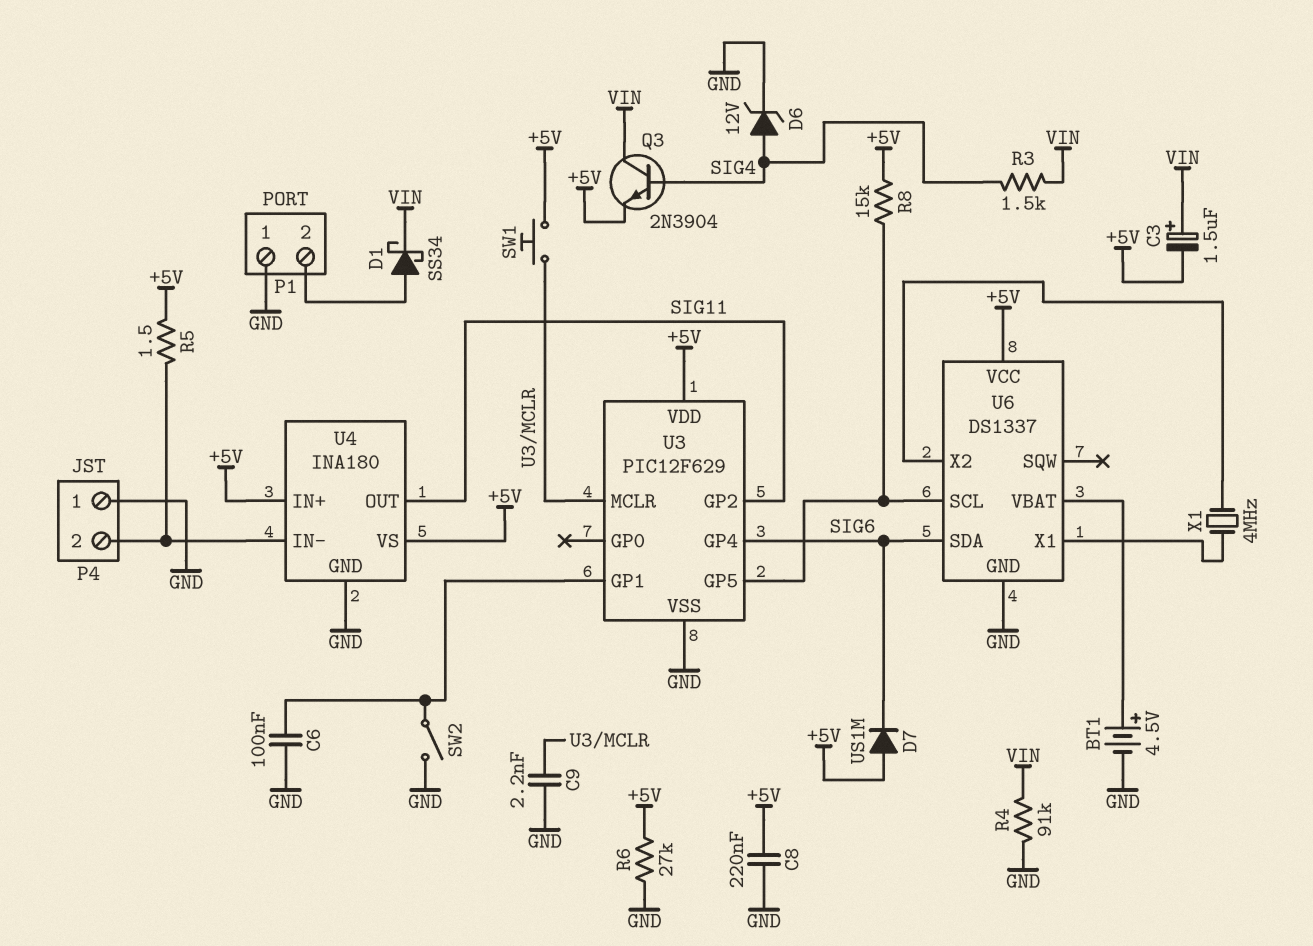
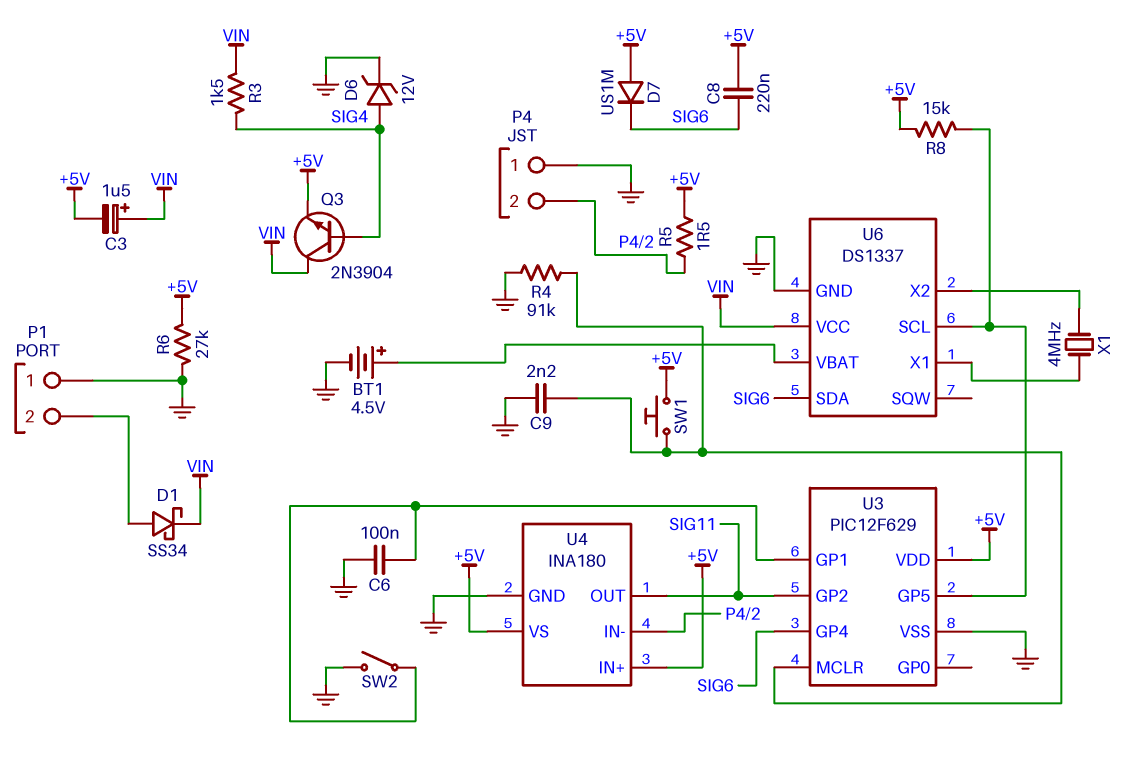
C8: 220nF (+5V, GND) -> 220nF (+5V, SIG6)
R4: 91k (GND, VIN) -> 91k (GND, U3/MCLR)
U6 pin VCC: +5V -> VIN

